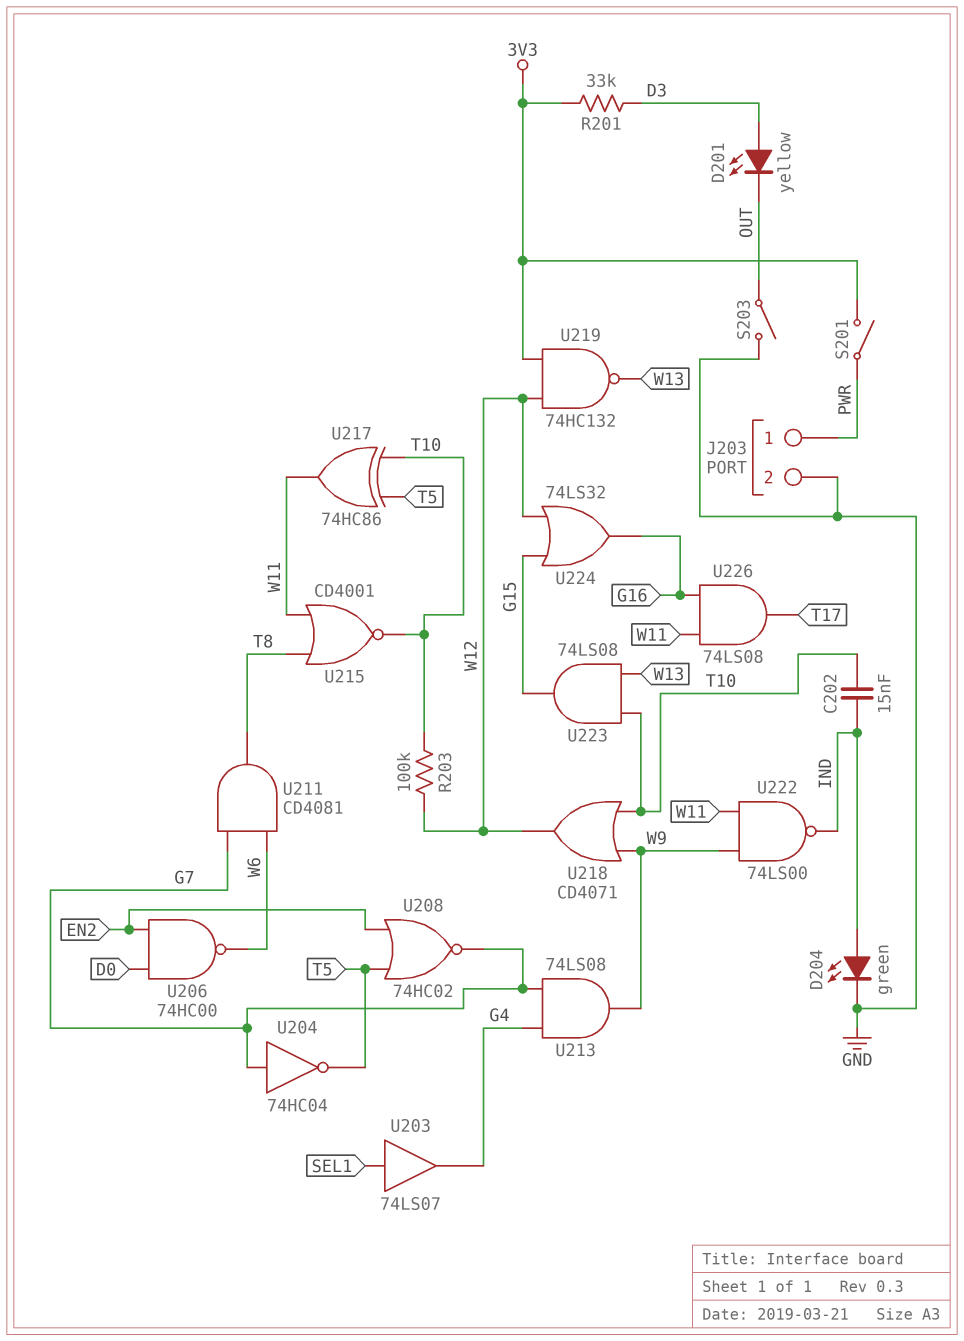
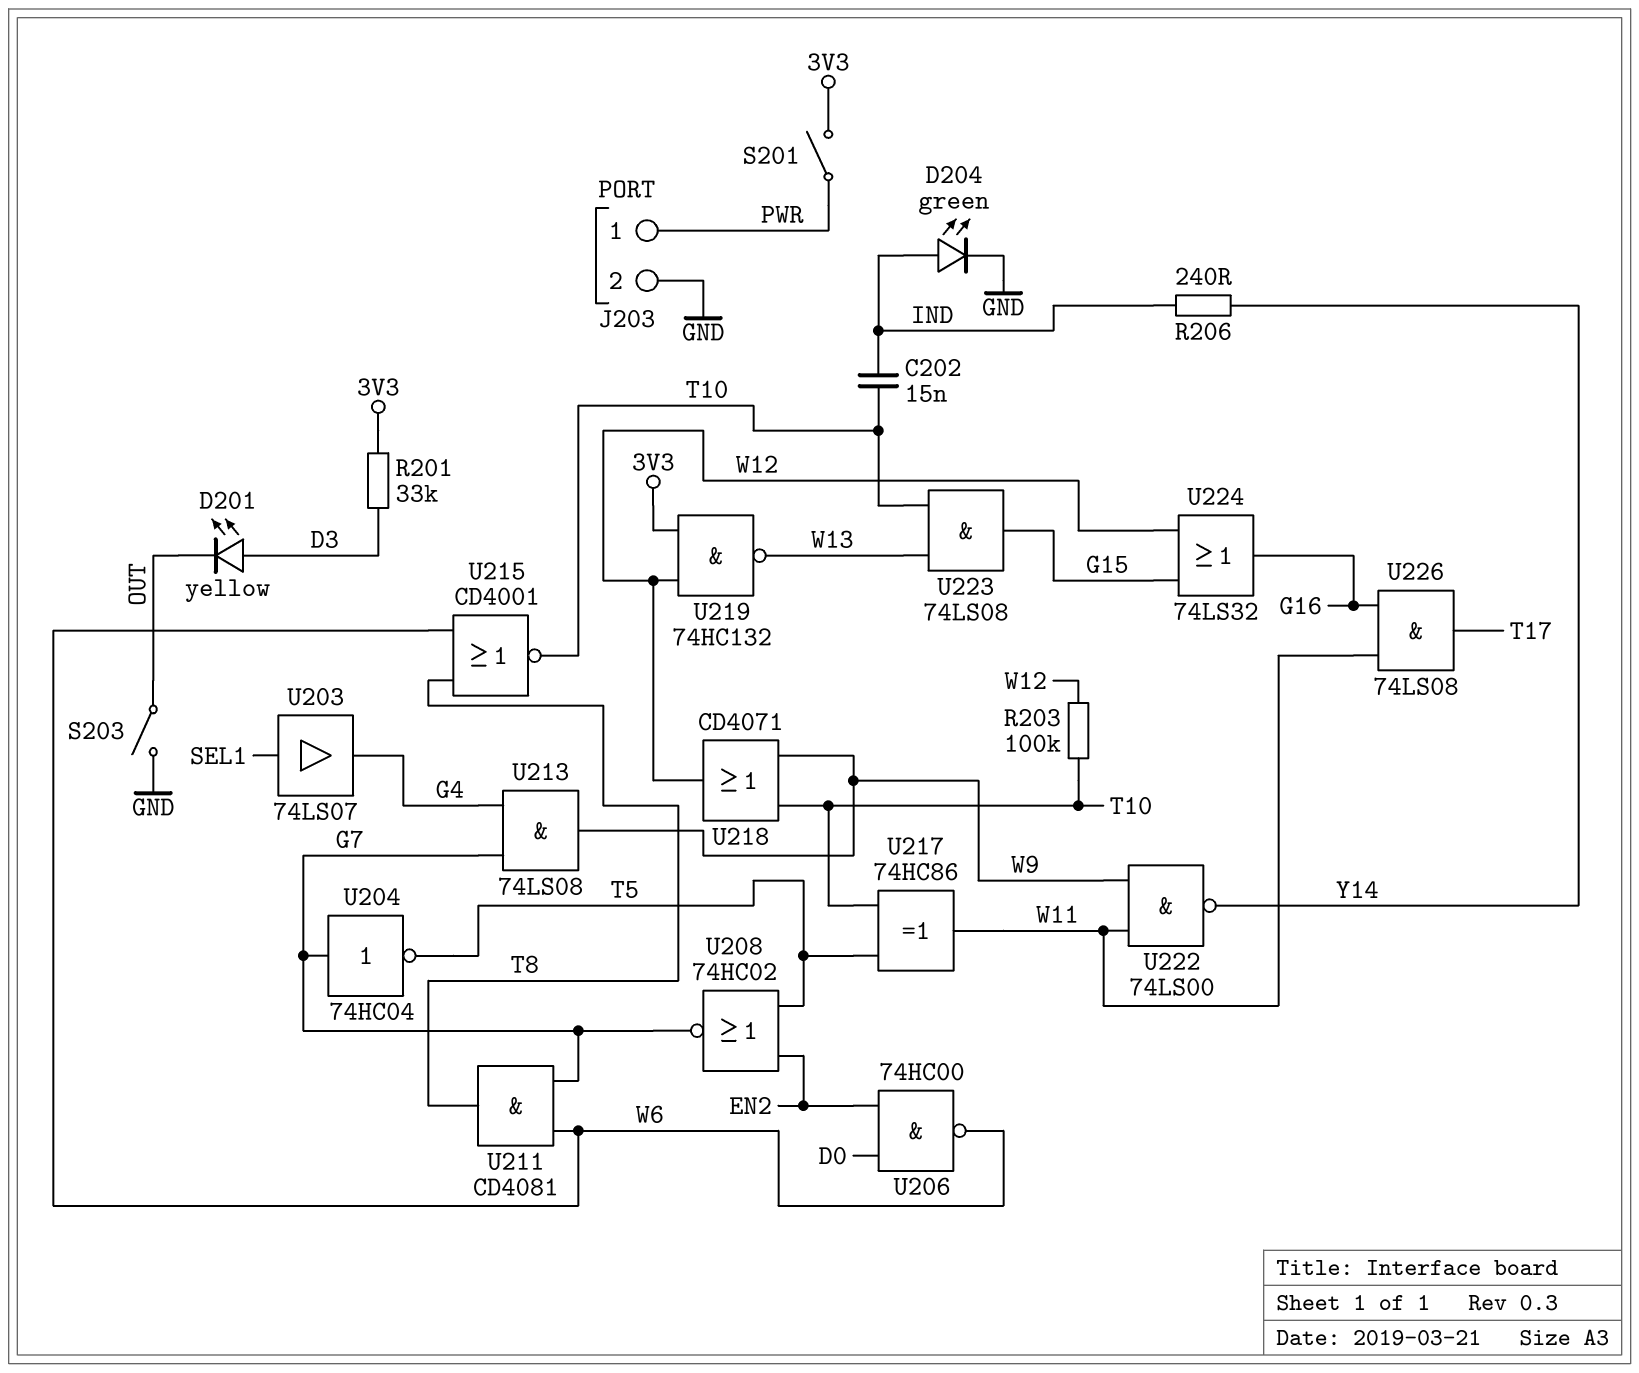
R206: none -> 240 (IND, Y14)
U215: NOR CD4001 (in T8, in W11, out T10) -> NOR CD4001 (in T8, in W6, out T10)
U222: NAND 74LS00 (in W9, in W11, out IND) -> NAND 74LS00 (in W9, in W11, out Y14)

